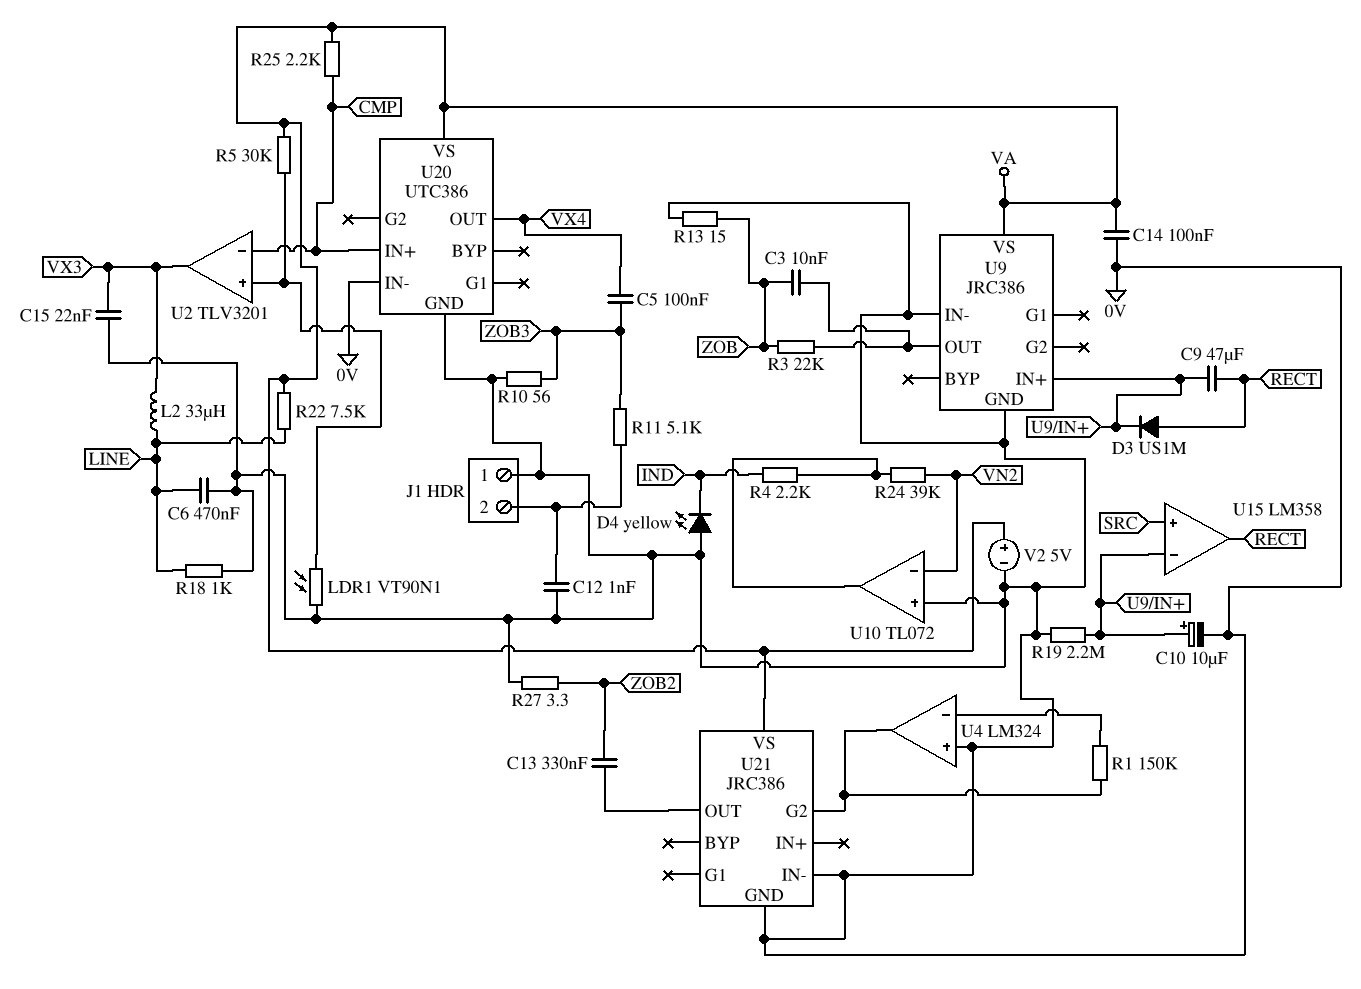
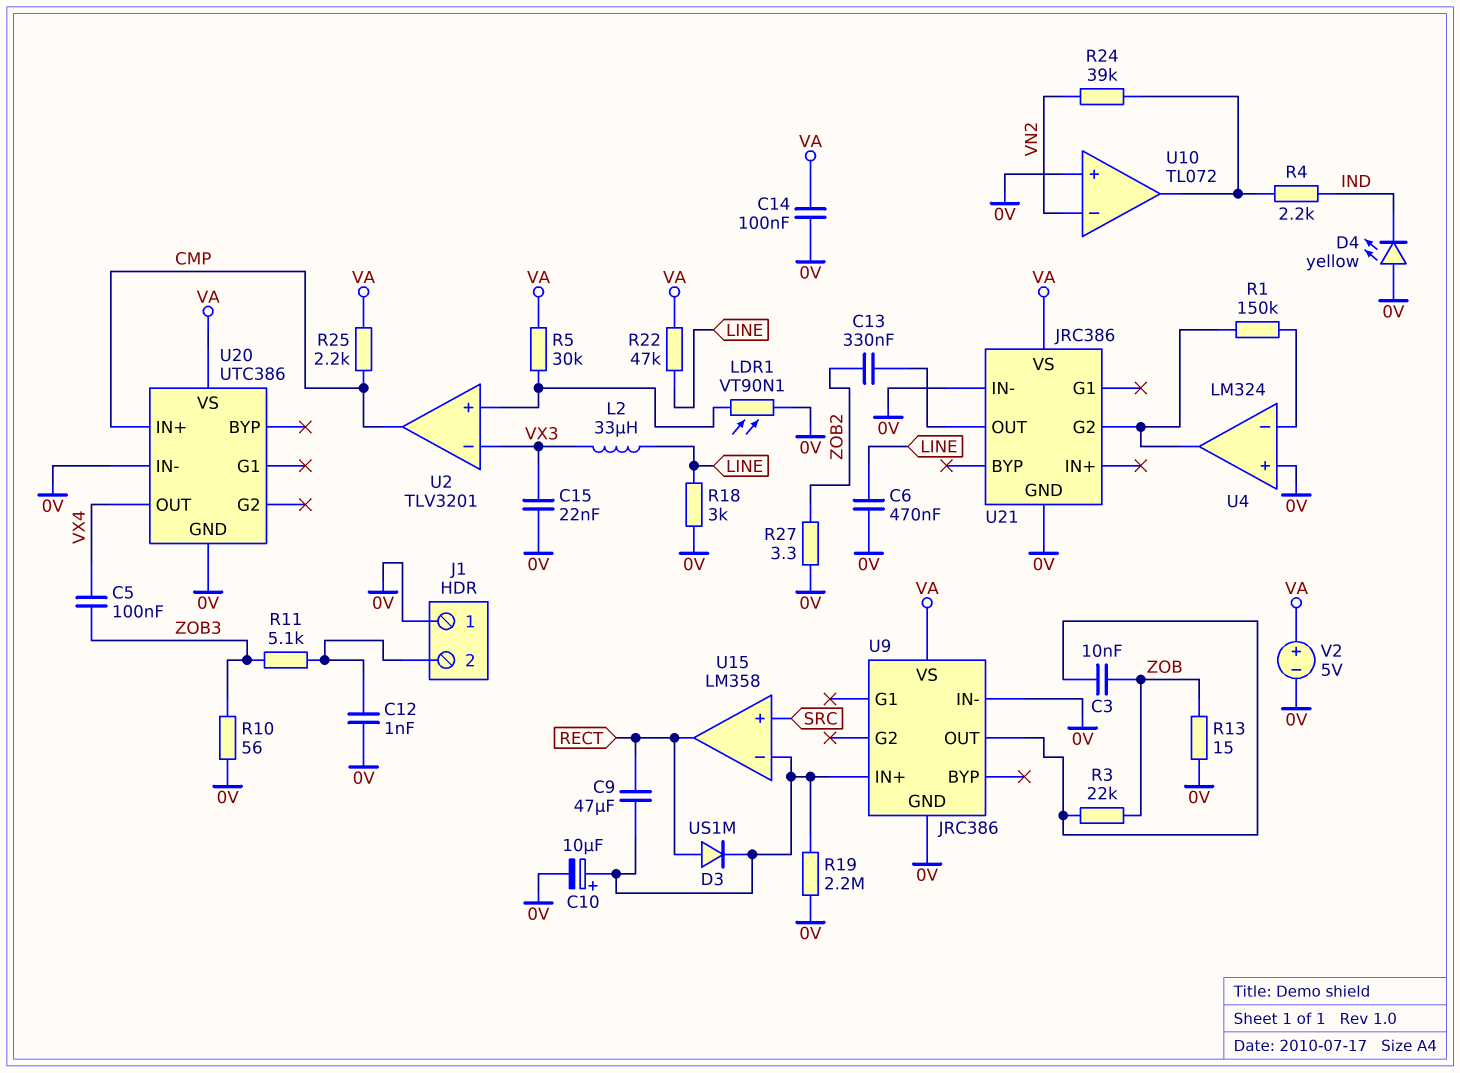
R18: 1k (0V, LINE) -> 3k (0V, LINE)
R22: 7.5k (LINE, VA) -> 47k (LINE, VA)
U2 pin in-: CMP -> VX3
U2 pin out: VX3 -> CMP

